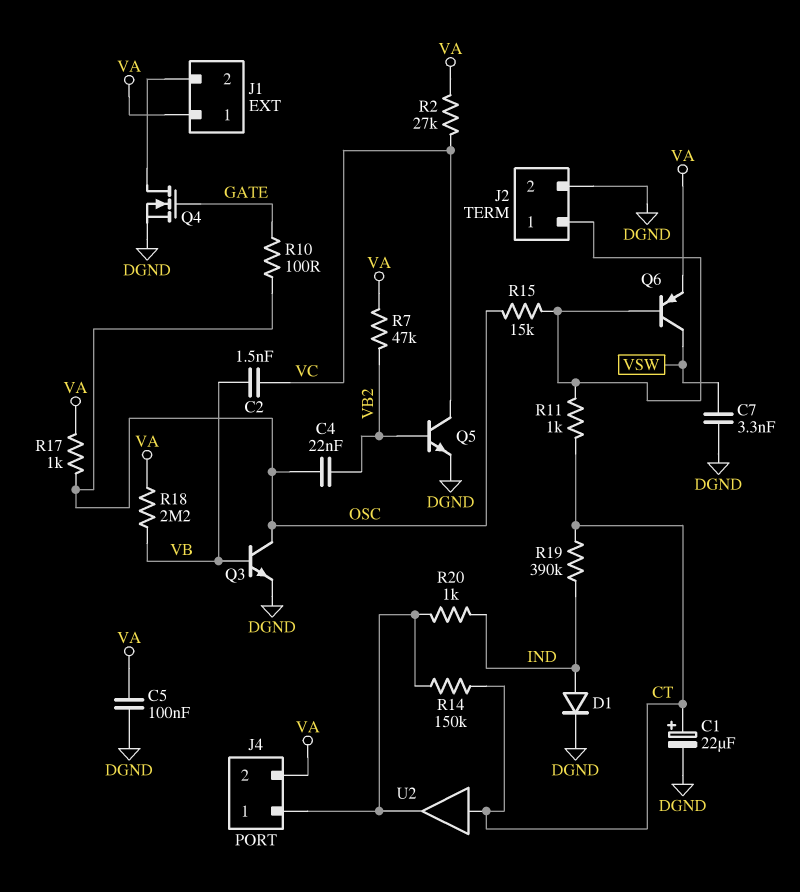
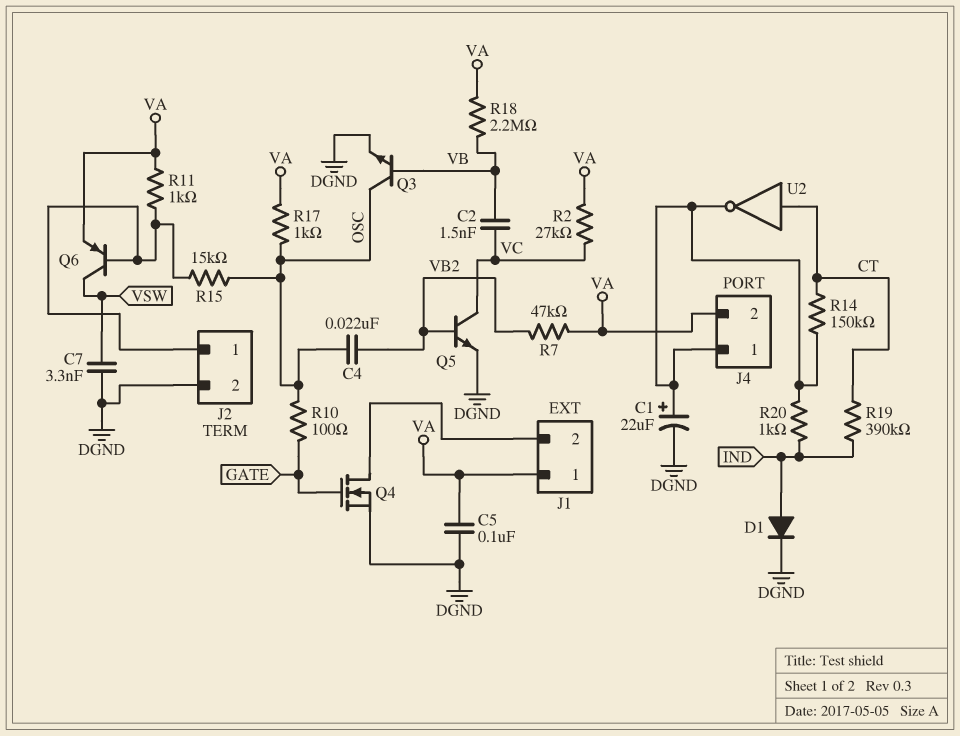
C1: 22uF (plus CT, minus DGND) -> 22uF (plus J4/1, minus DGND)
R11: 1k (CT, J2/1) -> 1k (J2/1, VA)
U2: buffer (in CT, out J4/1) -> NOT (in CT, out J4/1)

